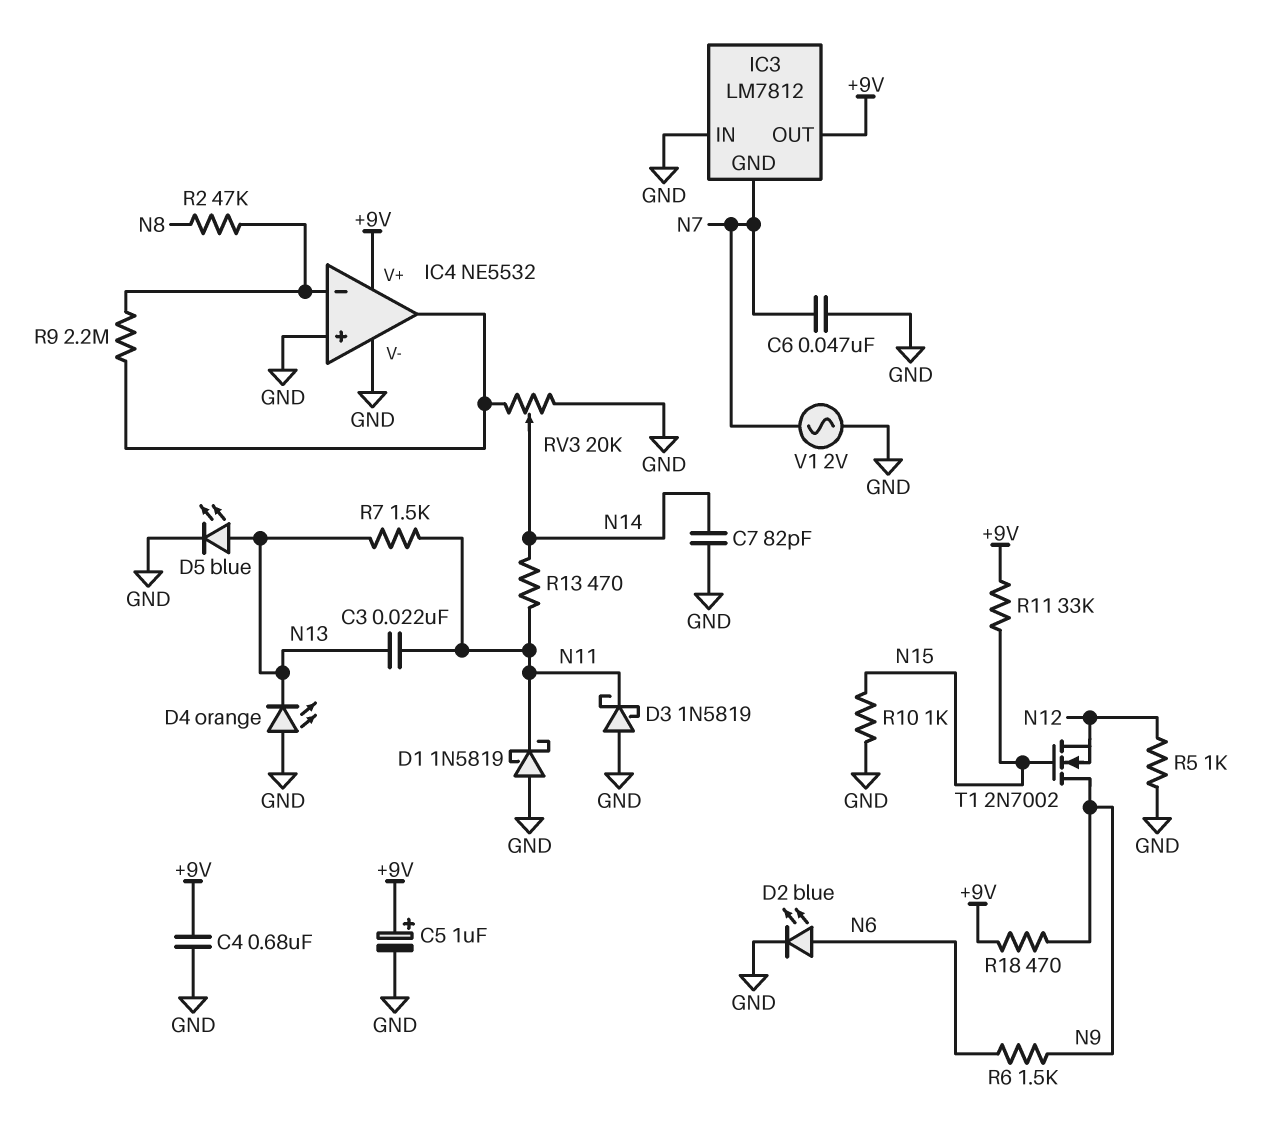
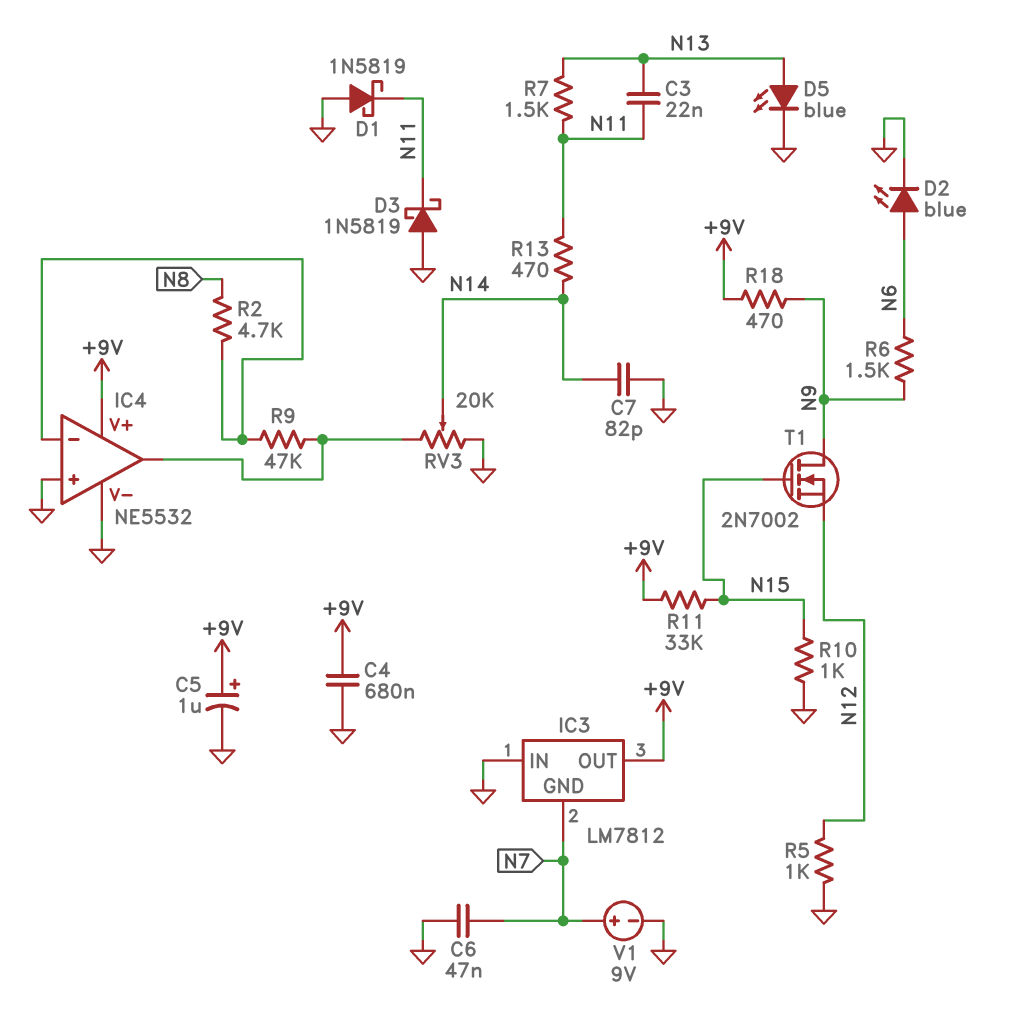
D4: LED orange (A GND, K N13) -> none
R2: 47k (IC4/in-, N8) -> 4.7k (IC4/in-, N8)
R9: 2.2M (IC4/in-, IC4/out) -> 47k (IC4/in-, IC4/out)
V1: AC 2V (GND, N7) -> 9V (plus N7, minus GND)

